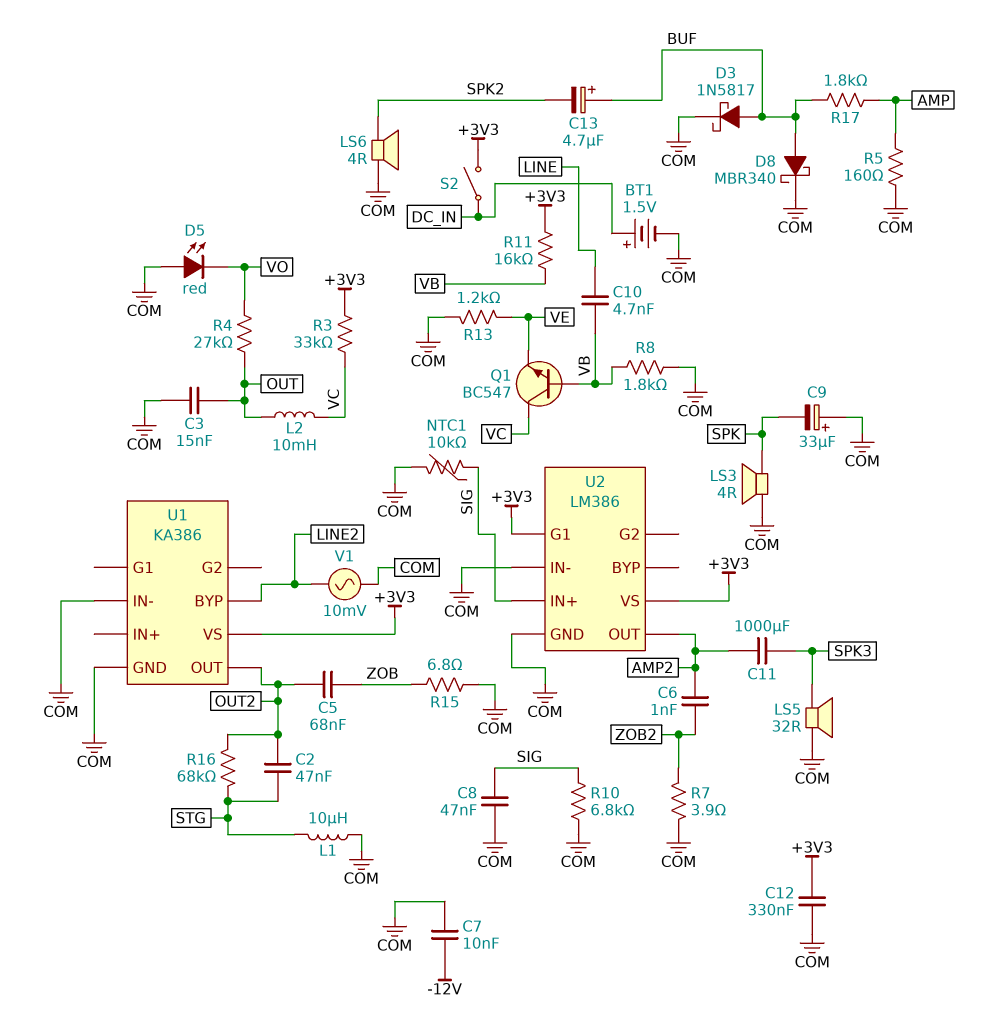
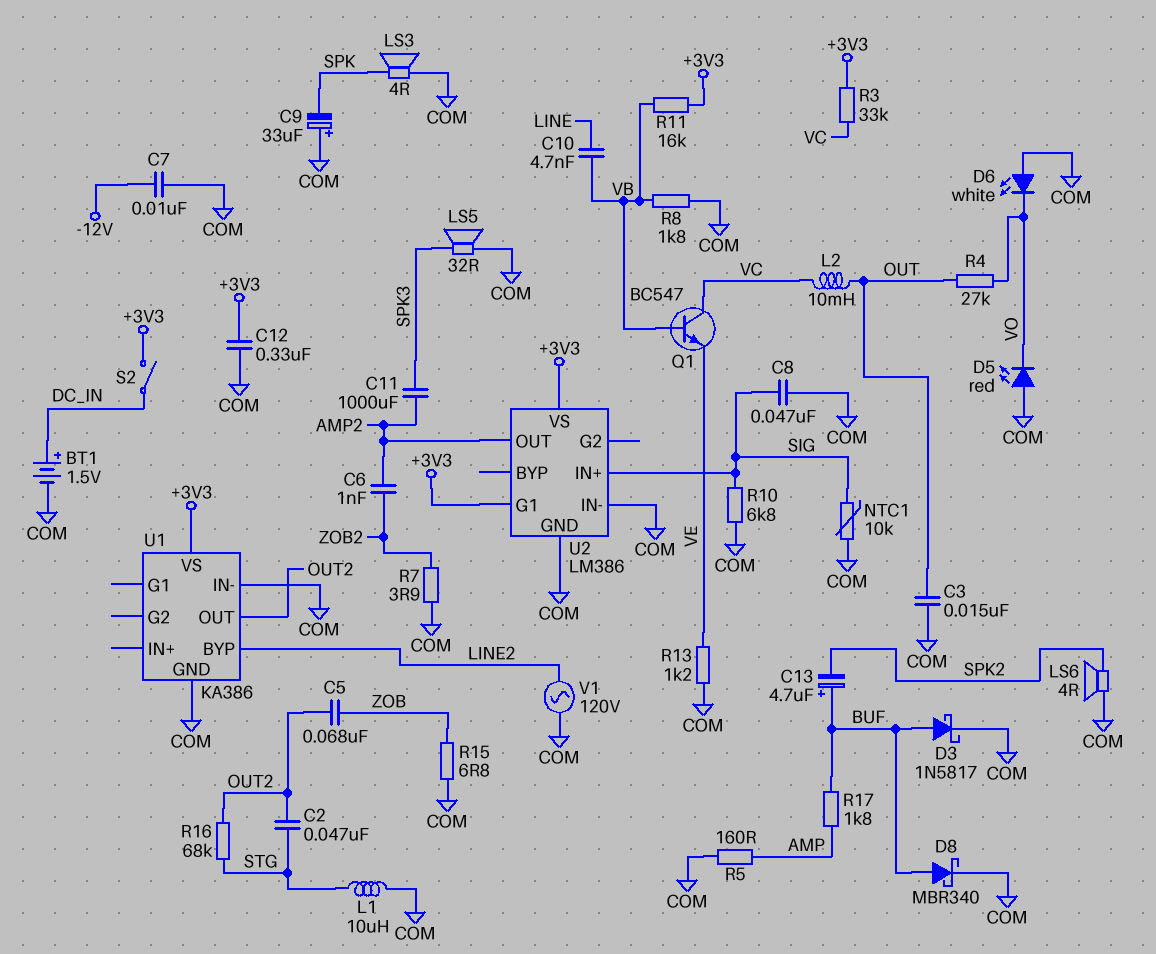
D6: none -> LED white (A COM, K VO)
V1: AC 10mV (COM, LINE2) -> AC 120V (COM, LINE2)

